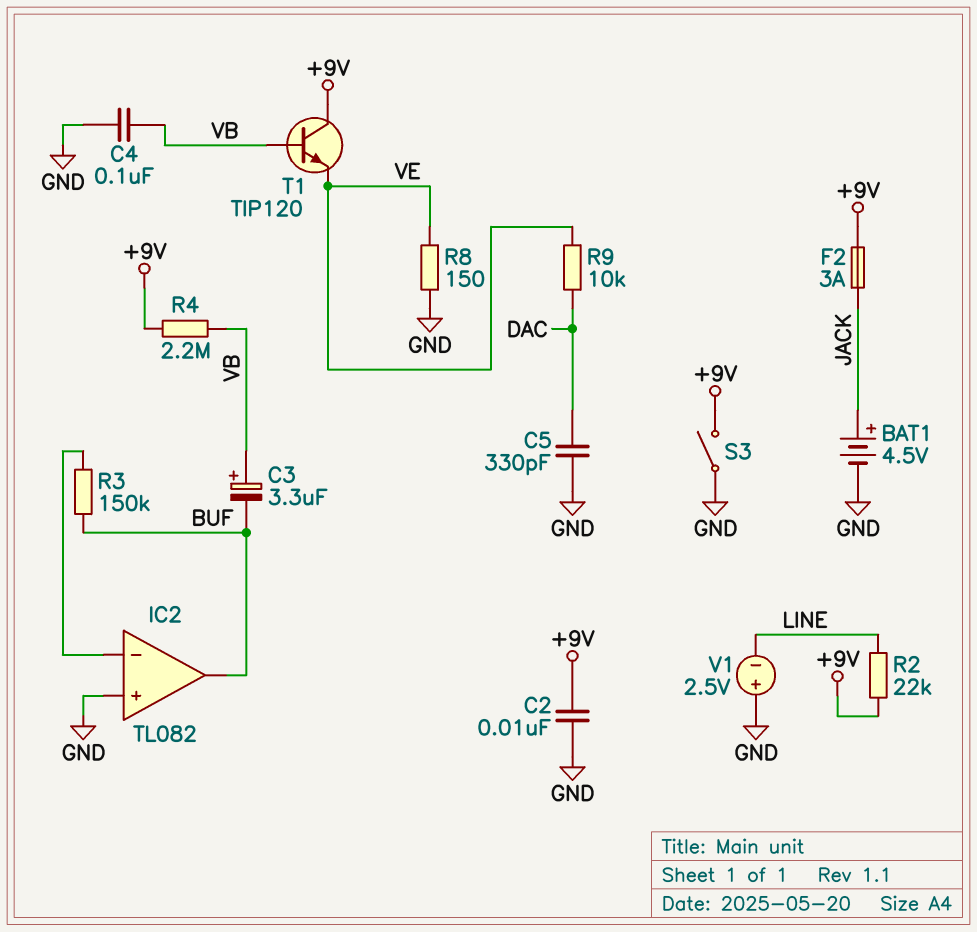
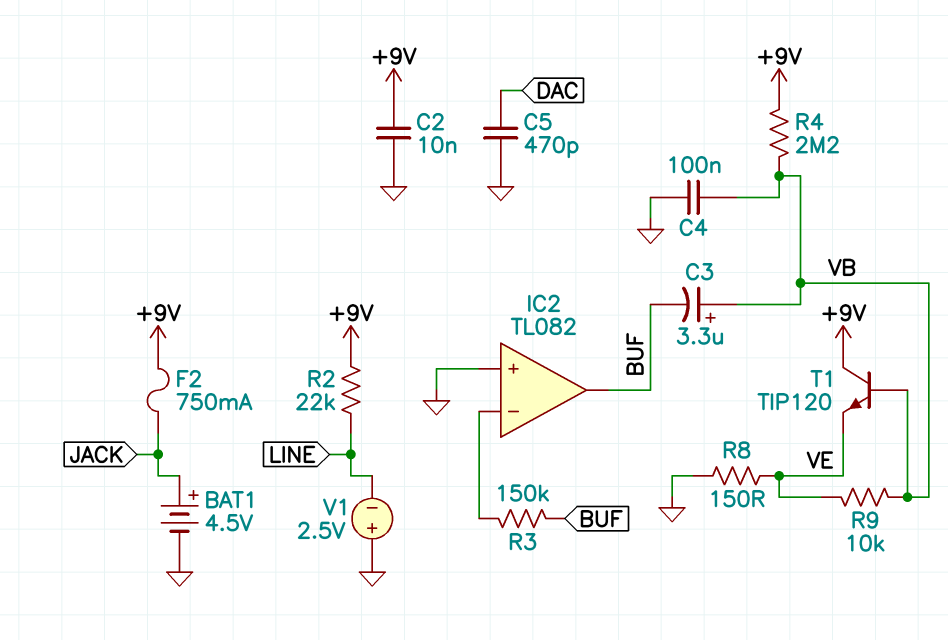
C5: 330pF (DAC, GND) -> 470pF (DAC, GND)
F2: 3A (+9V, JACK) -> 750mA (+9V, JACK)
R9: 10k (DAC, VE) -> 10k (VB, VE)
S3: switch (+9V, GND) -> none

